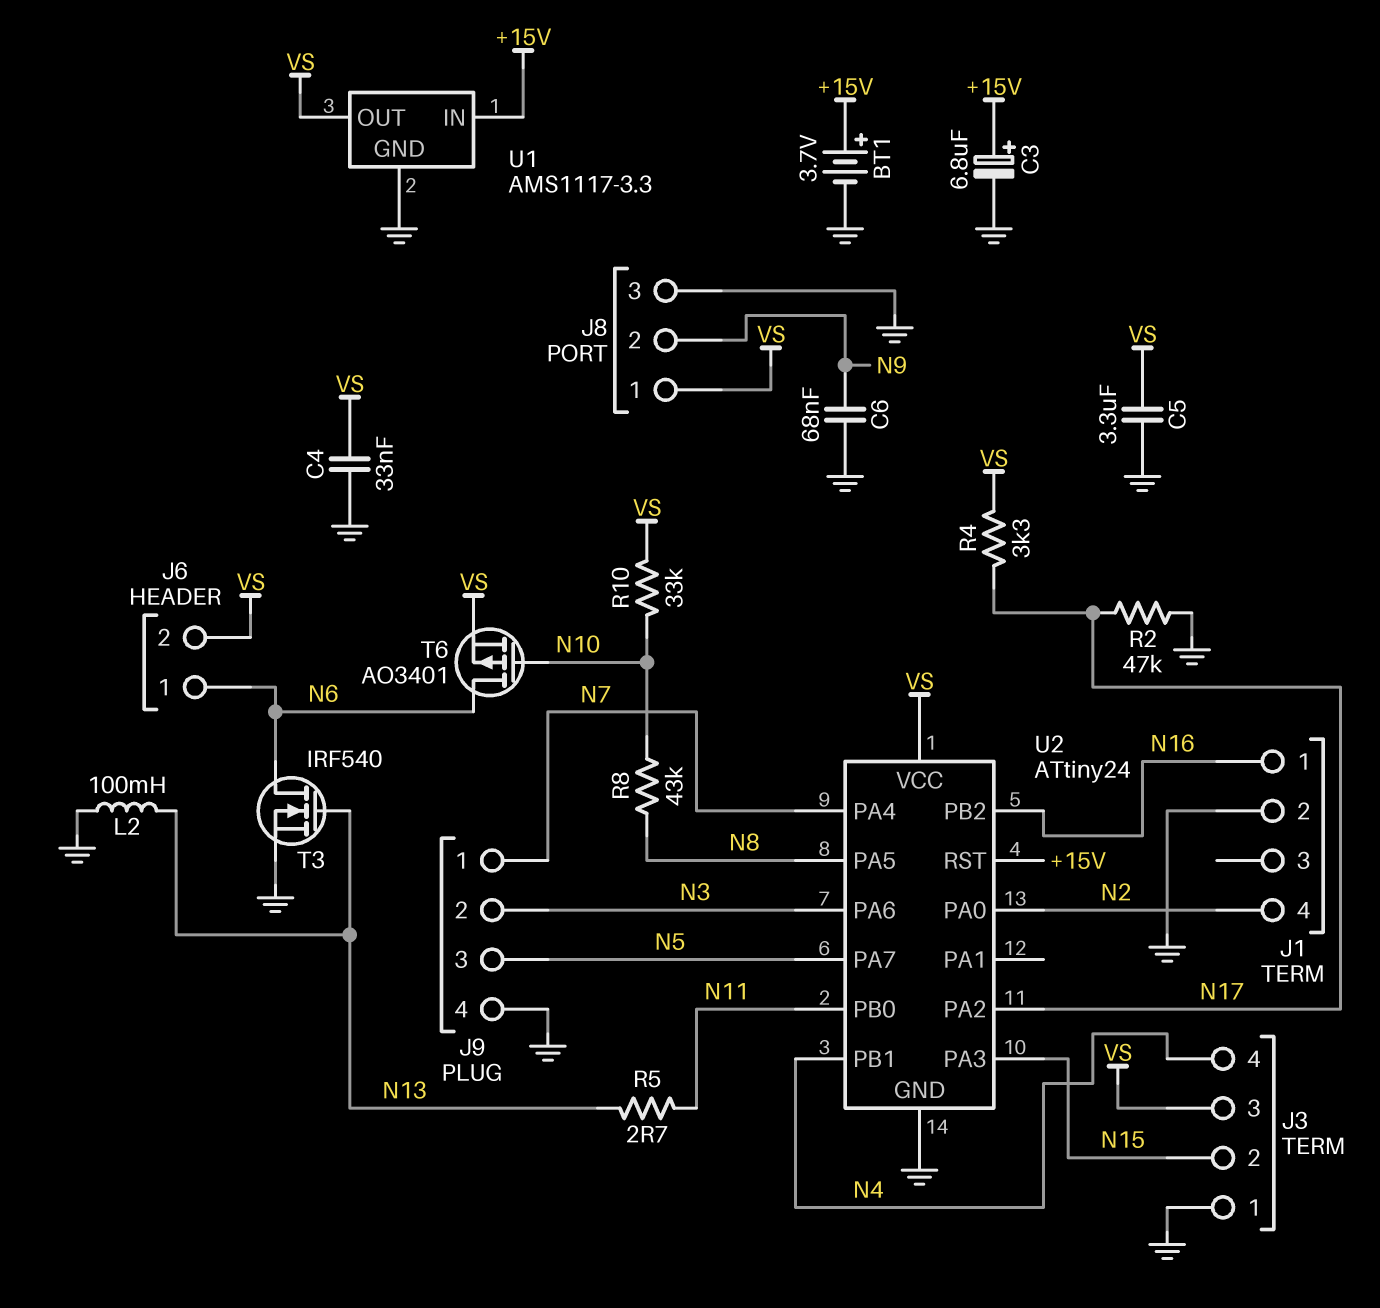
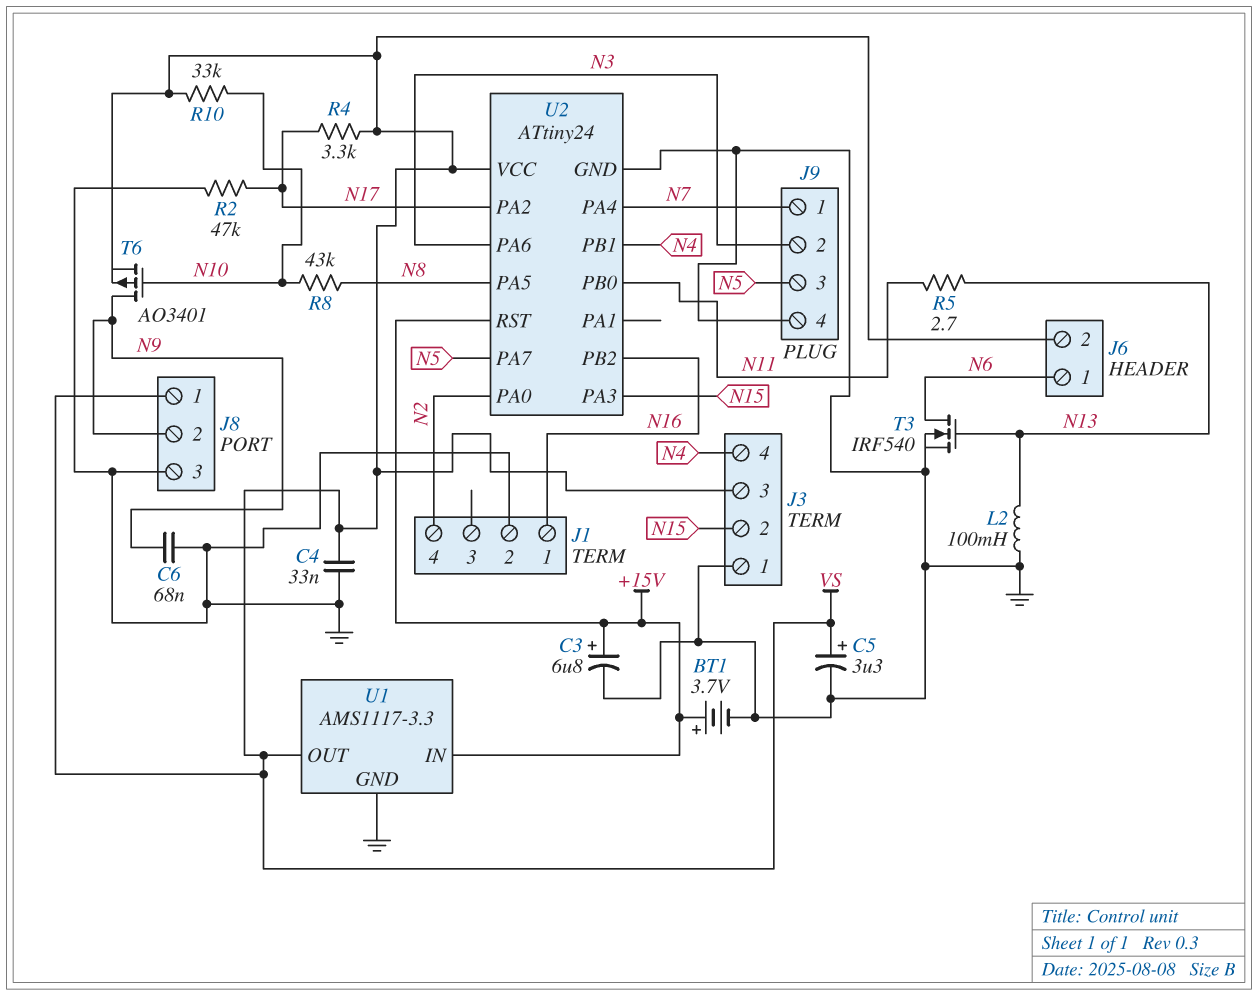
C5: 3.3uF (GND, VS) -> 3.3uF (plus VS, minus GND)
T6: PMOS AO3401 (G N10, D N6, S VS) -> PMOS AO3401 (G N10, D N9, S VS)

